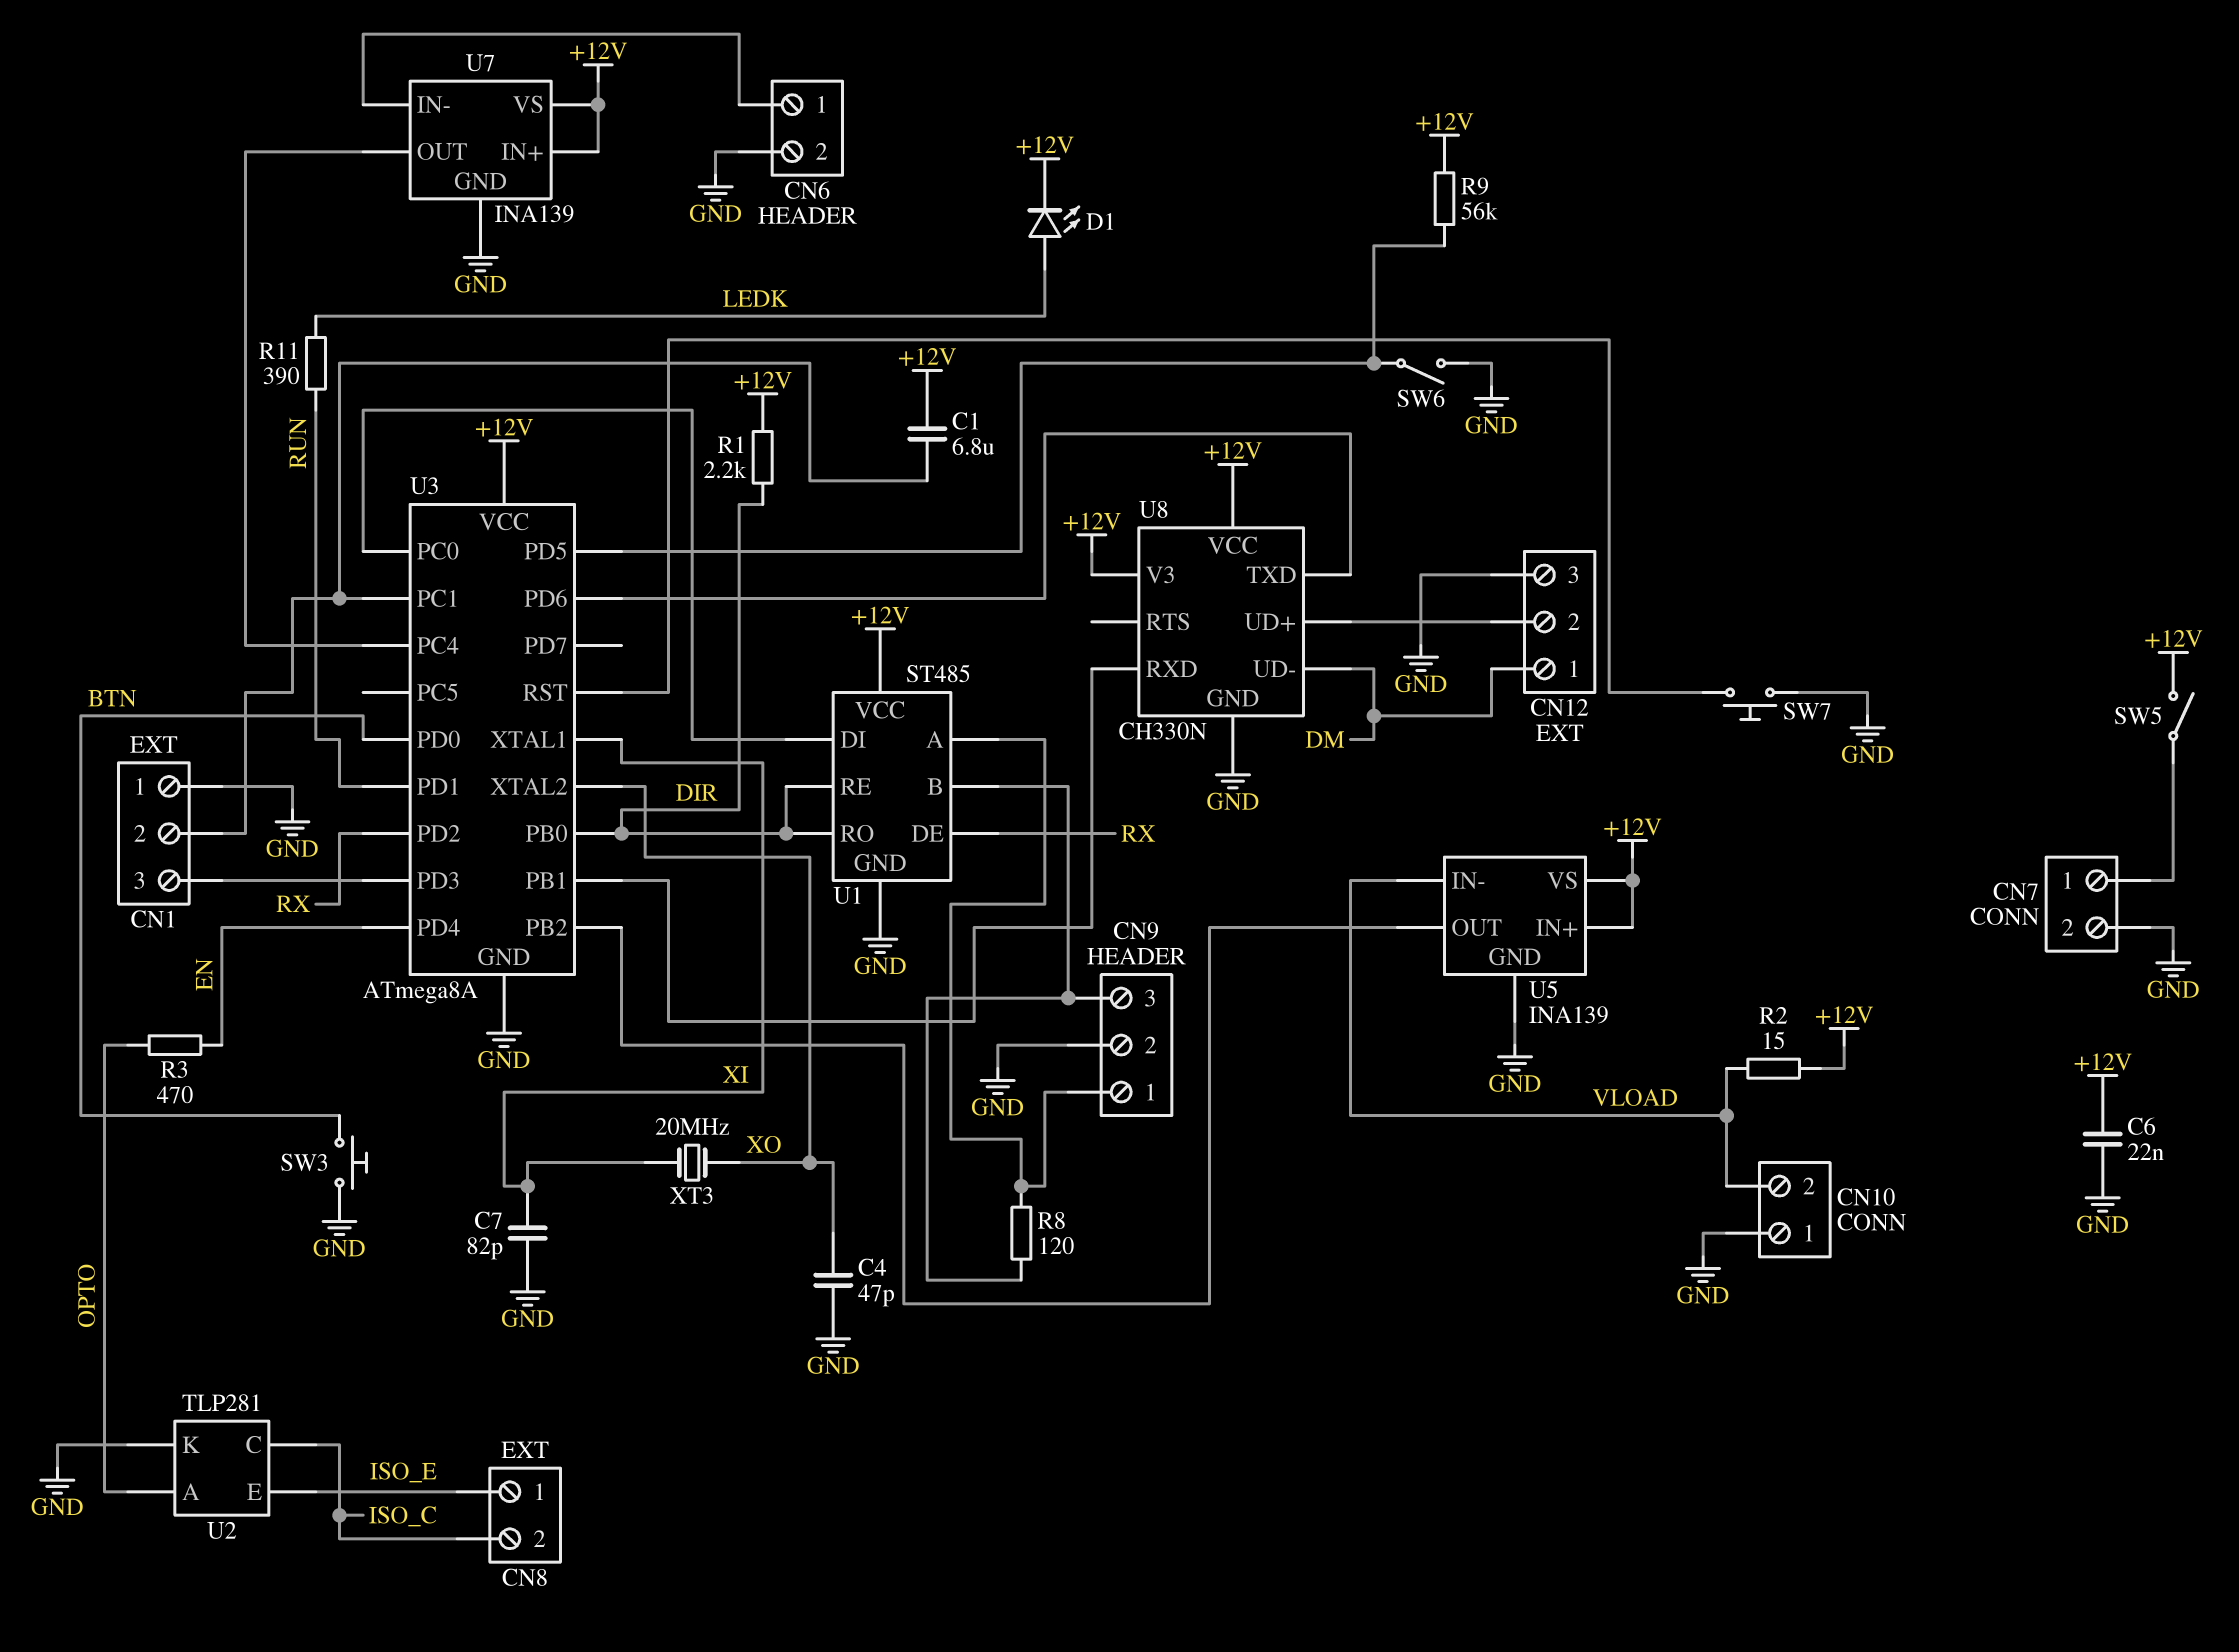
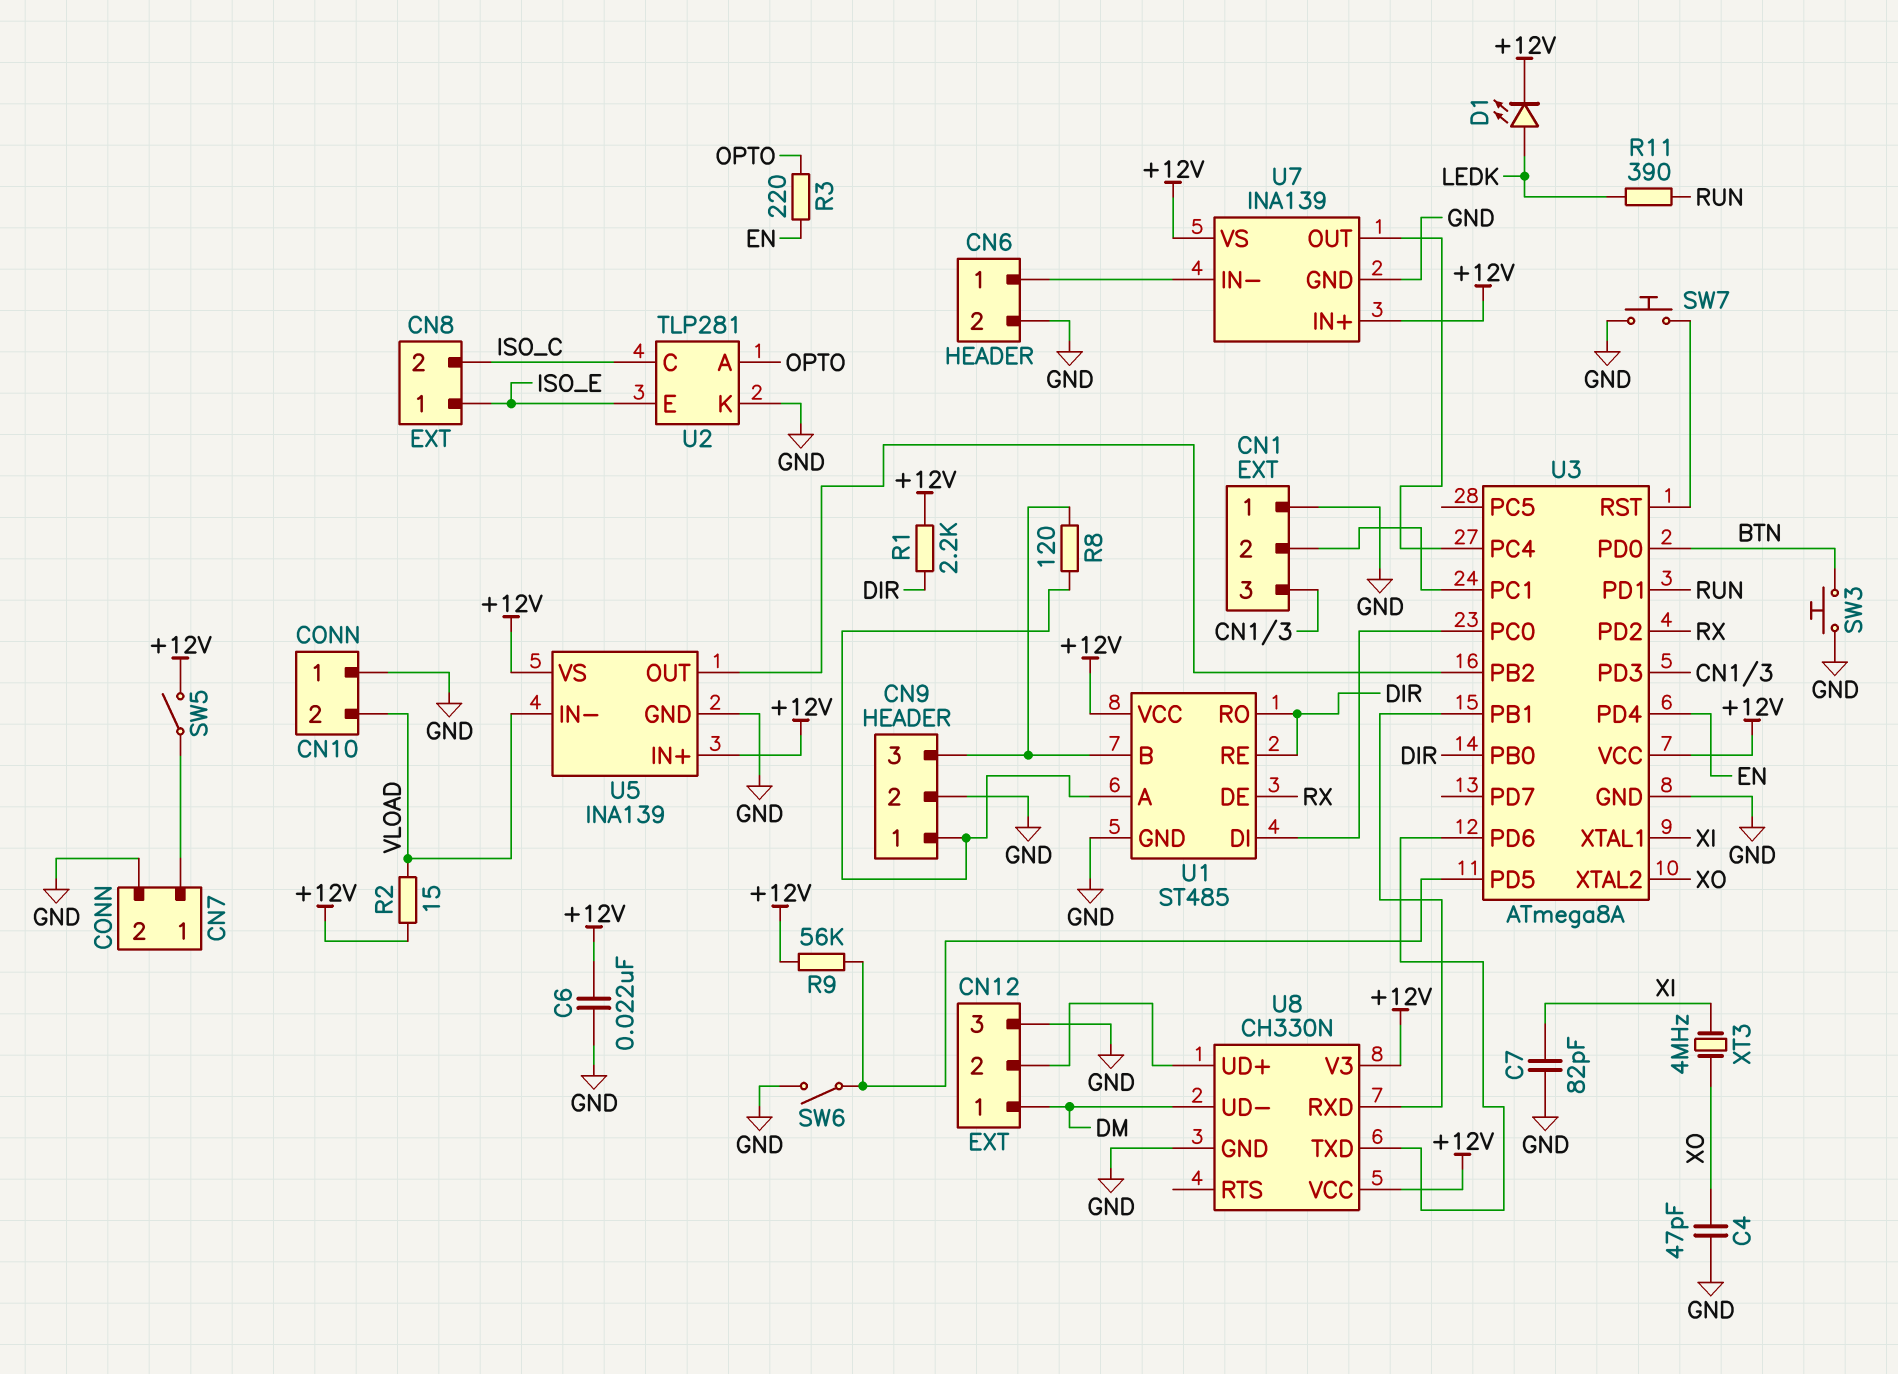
C1: 6.8uF (+12V, CN1/2) -> none
R3: 470 (EN, OPTO) -> 220 (EN, OPTO)
XT3: 20MHz (XI, XO) -> 4MHz (XI, XO)

